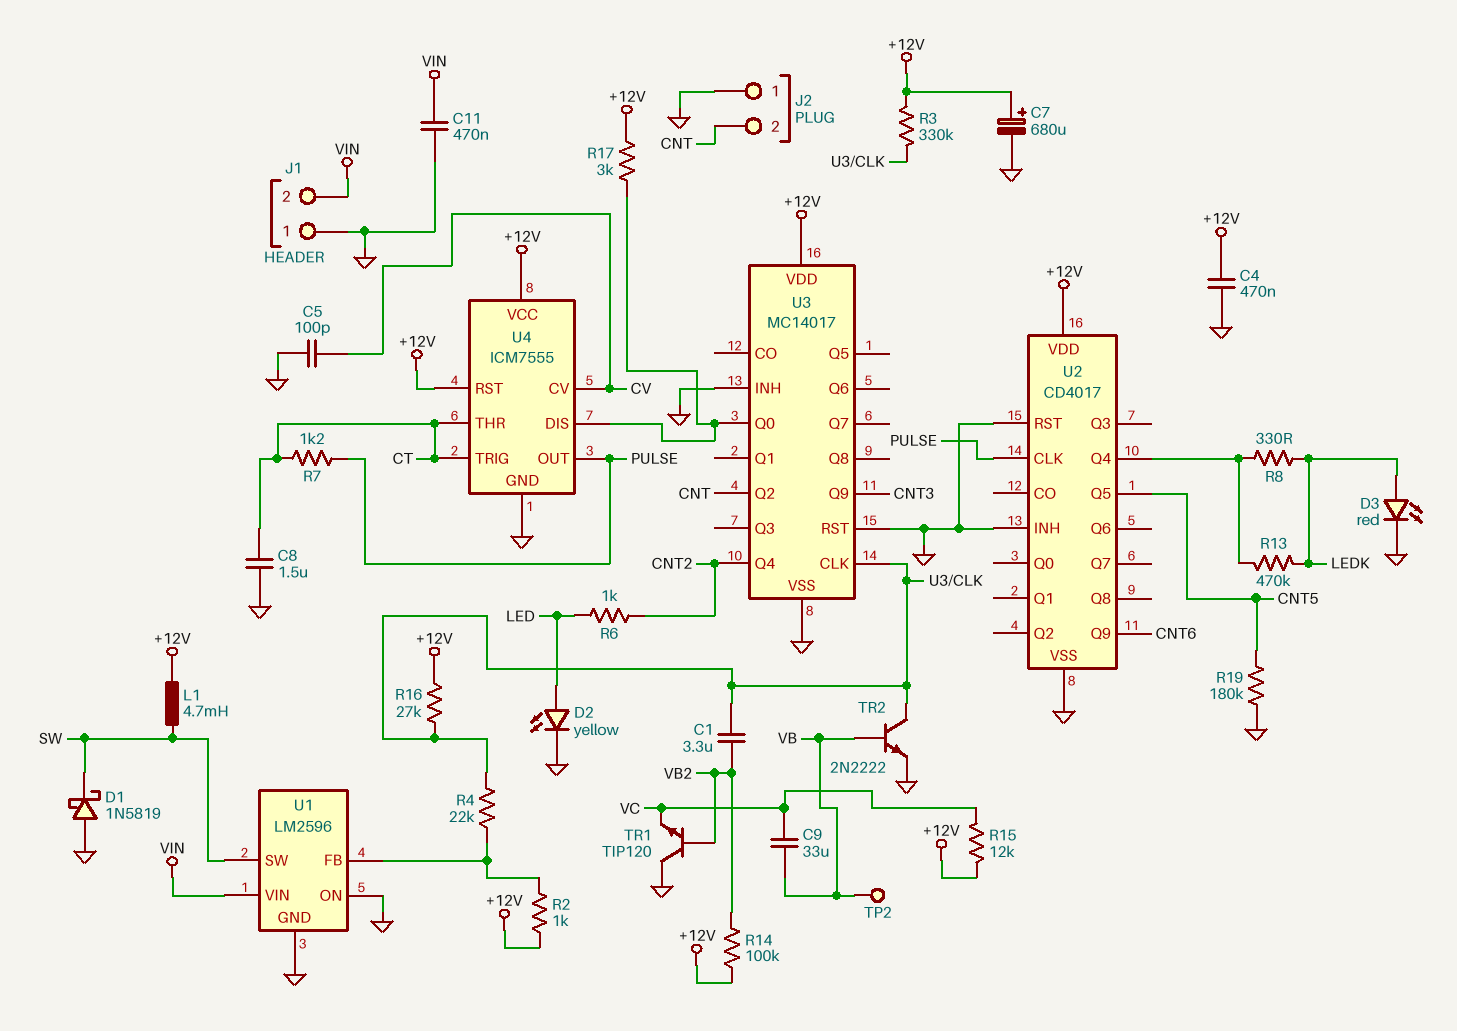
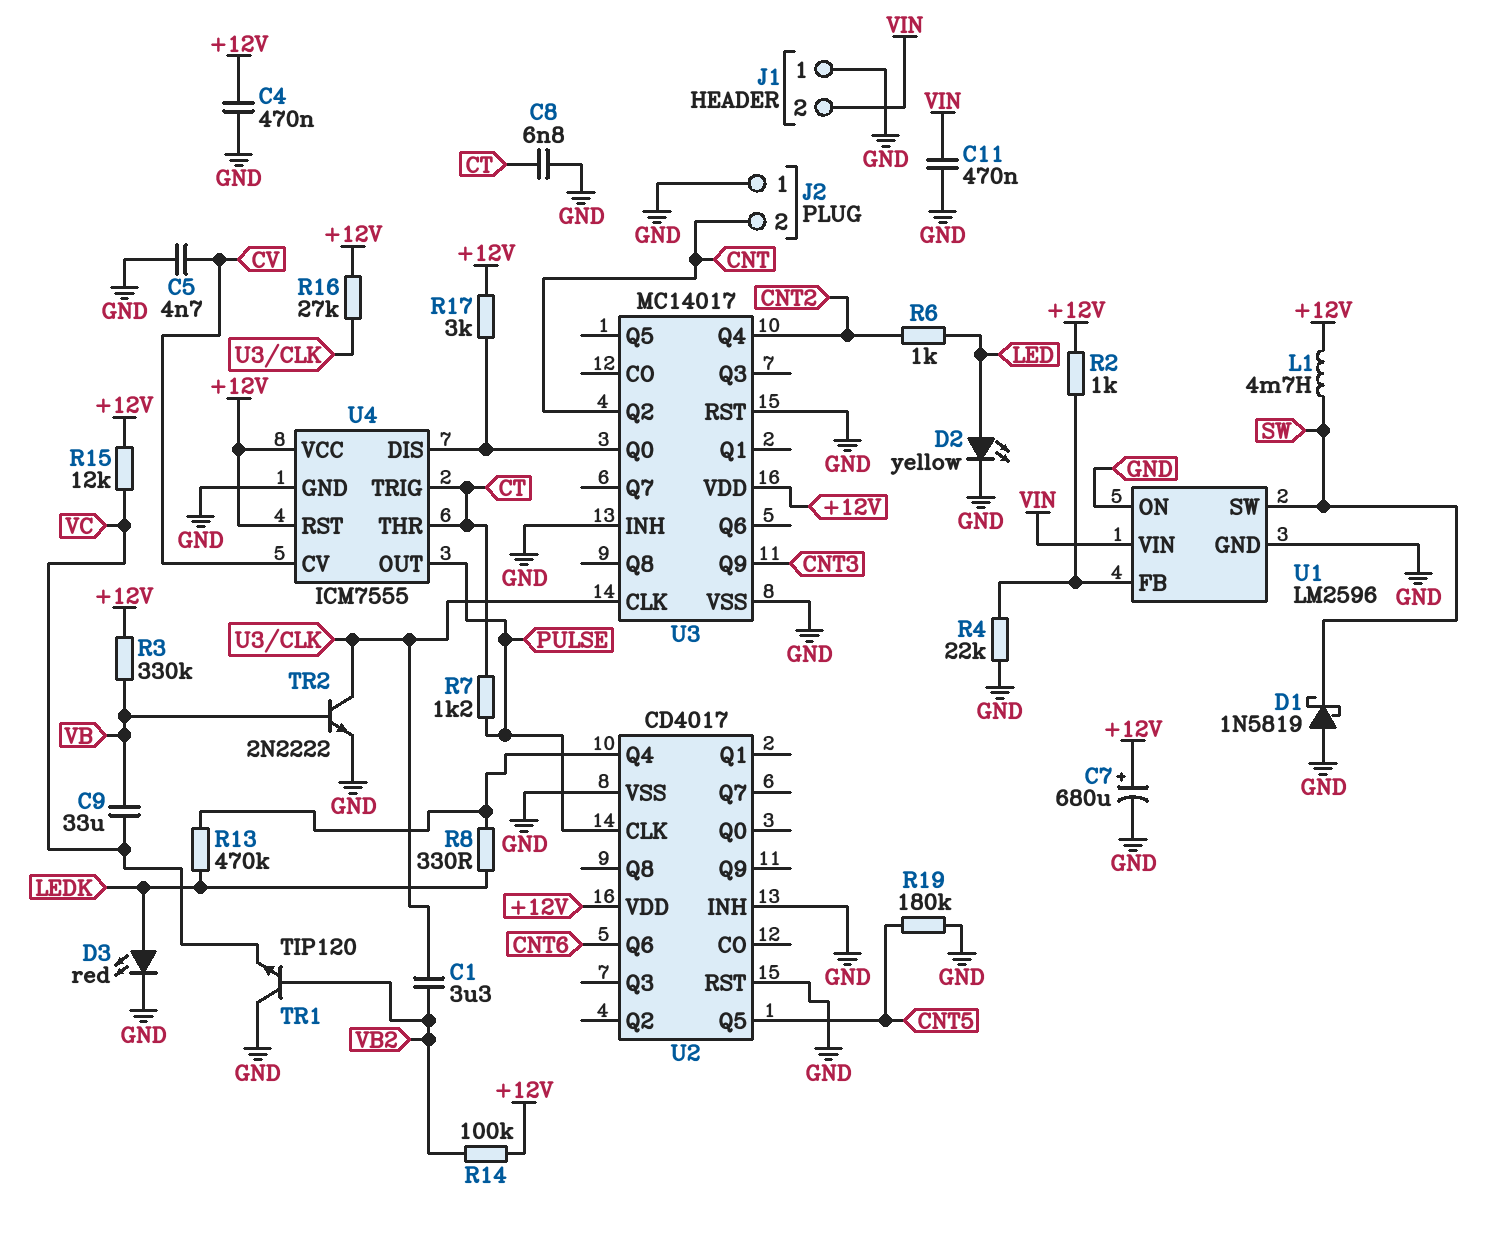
C5: 100pF (CV, GND) -> 4.7nF (CV, GND)
C8: 1.5uF (CT, GND) -> 6.8nF (CT, GND)
R3: 330k (+12V, U3/CLK) -> 330k (+12V, VB)
R4: 22k (U1/FB, U3/CLK) -> 22k (GND, U1/FB)
TP2: test point (VB) -> none
U2 pin Q6: none -> CNT6
U2 pin Q9: CNT6 -> none

